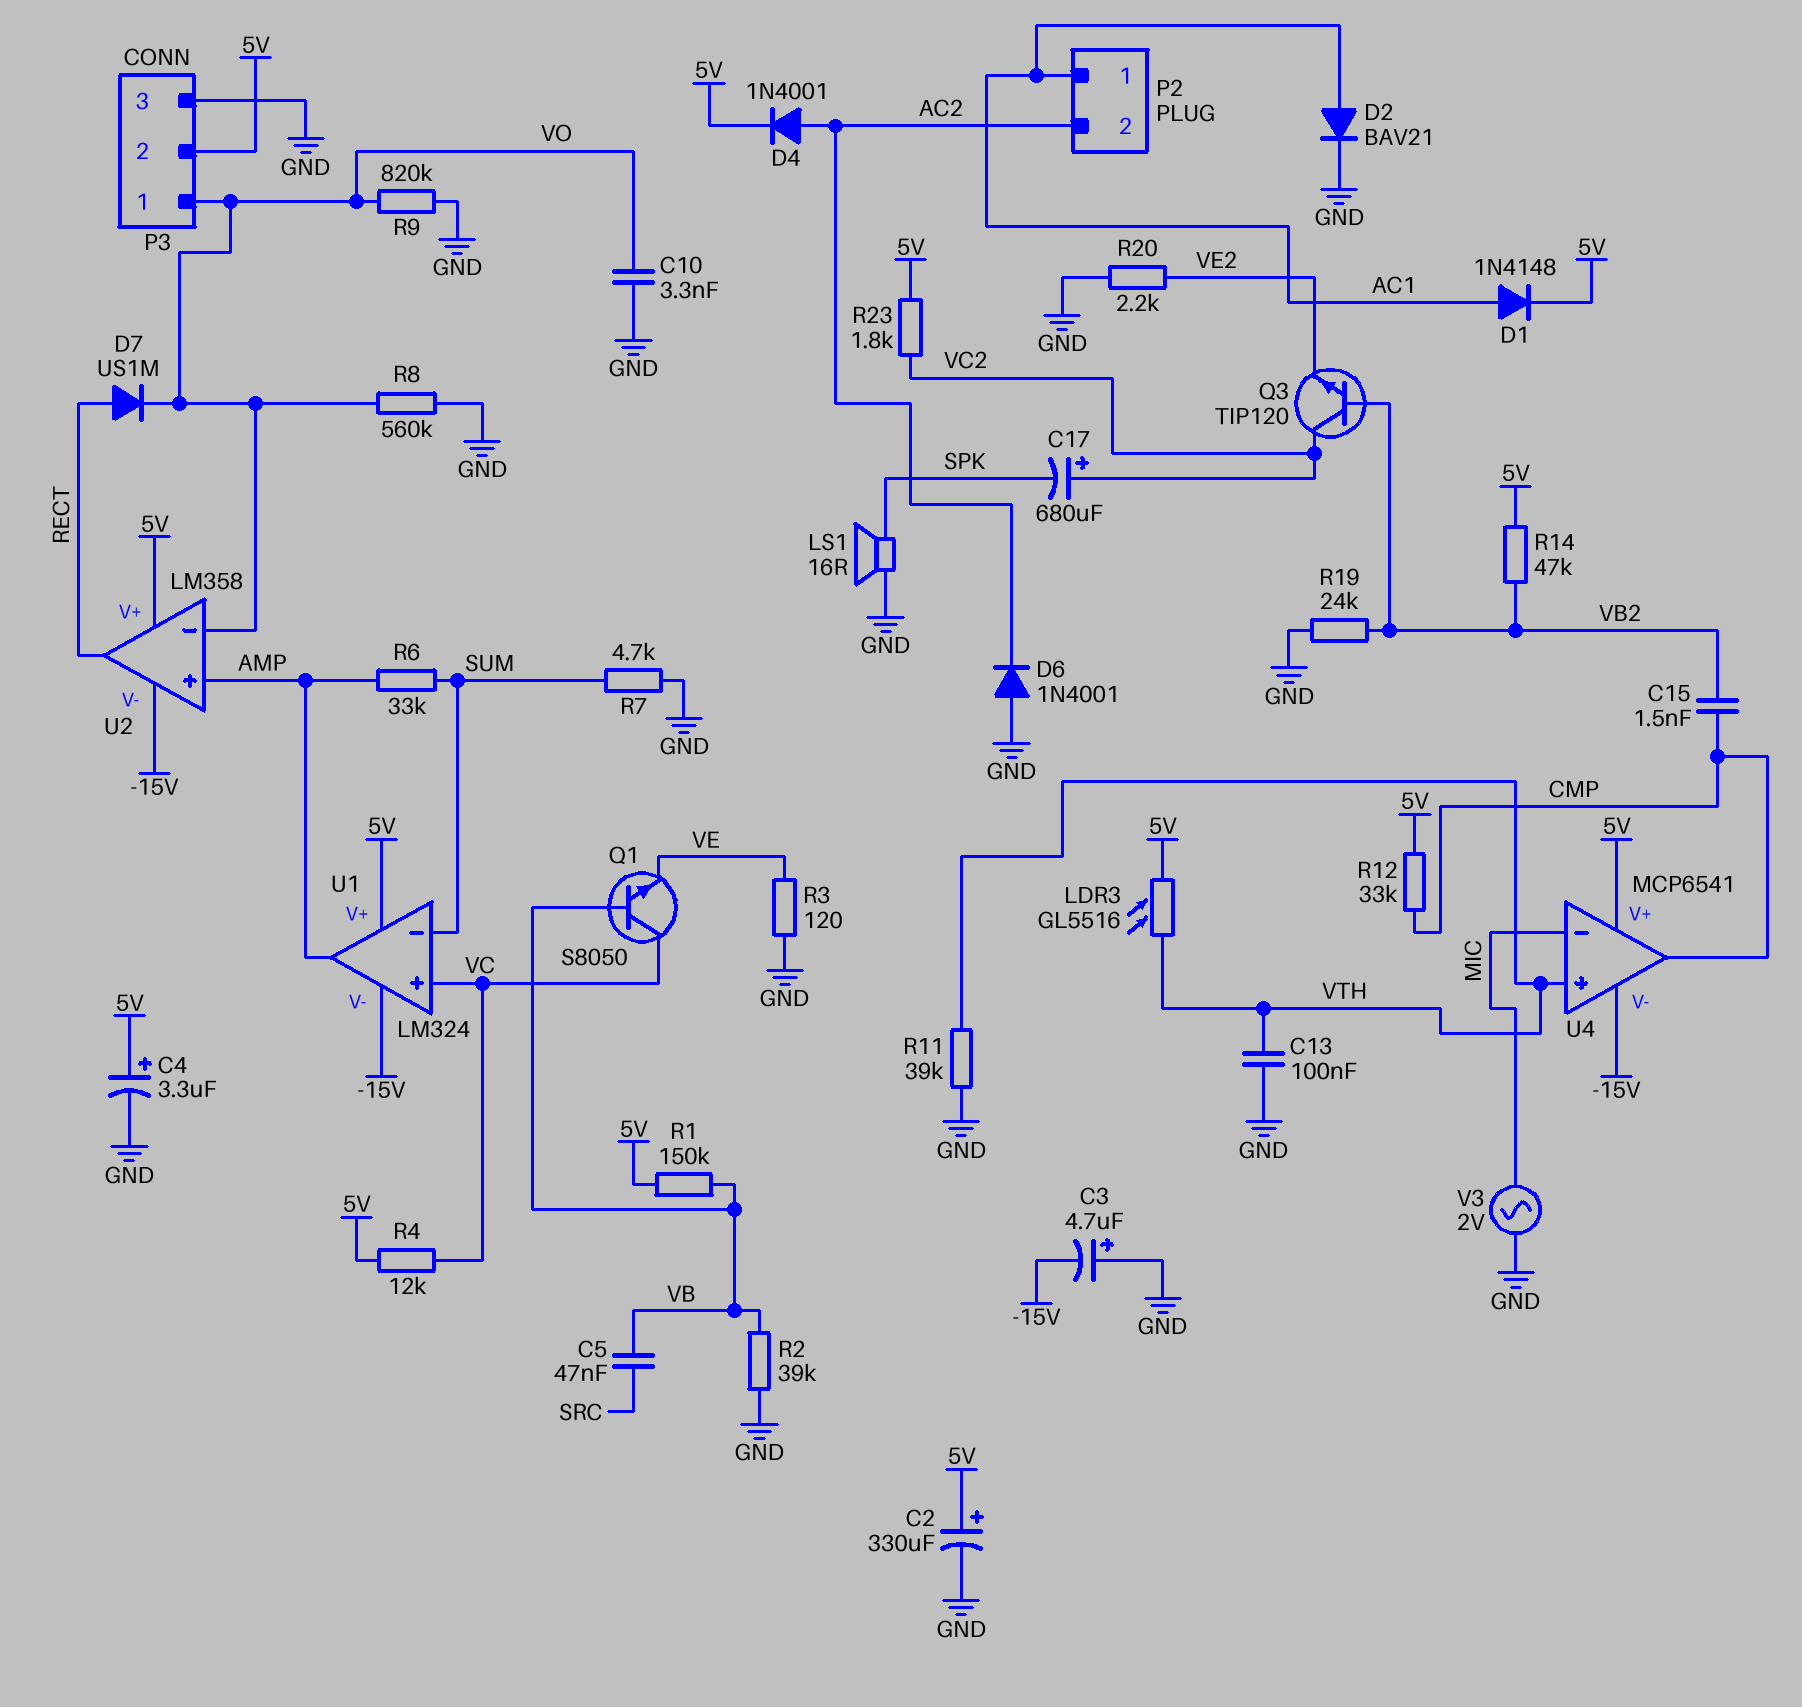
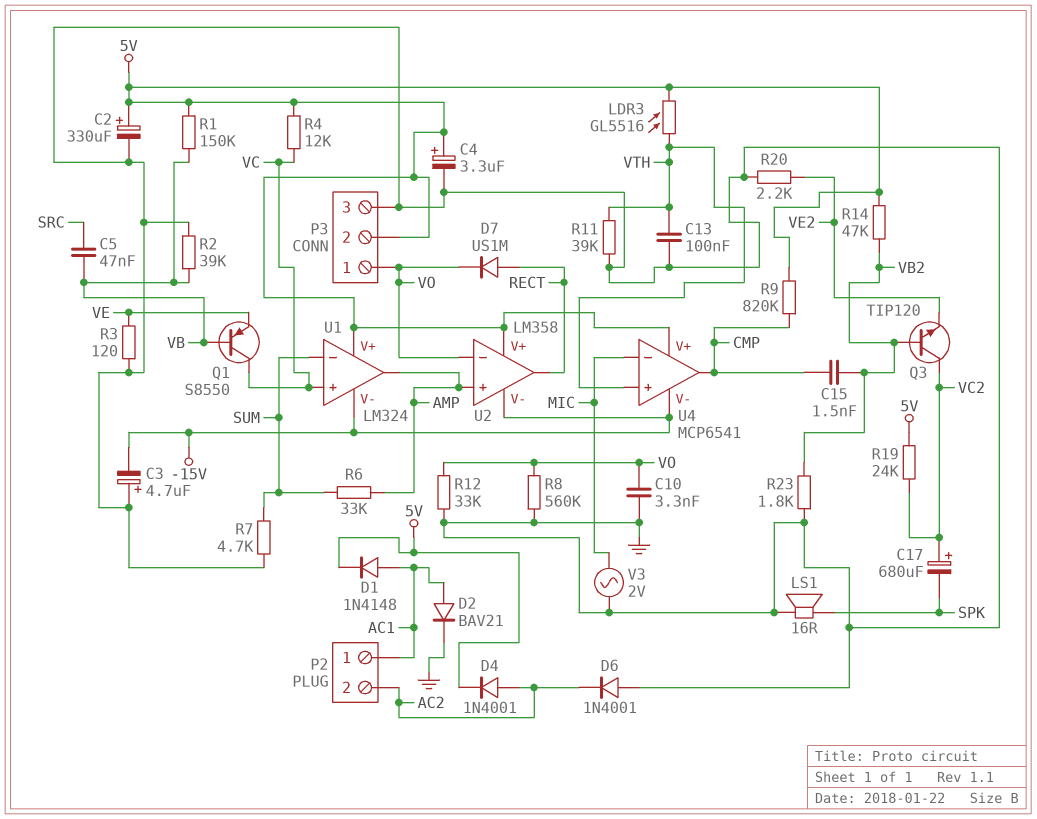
Q1: NPN S8050 (B VB, C VC, E VE) -> PNP S8550 (B VB, C VC, E VE)
R9: 820k (GND, VO) -> 820k (5V, CMP)
R12: 33k (5V, CMP) -> 33k (GND, VO)
R19: 24k (GND, VB2) -> 24k (5V, VC2)
R23: 1.8k (5V, VC2) -> 1.8k (GND, VB2)

